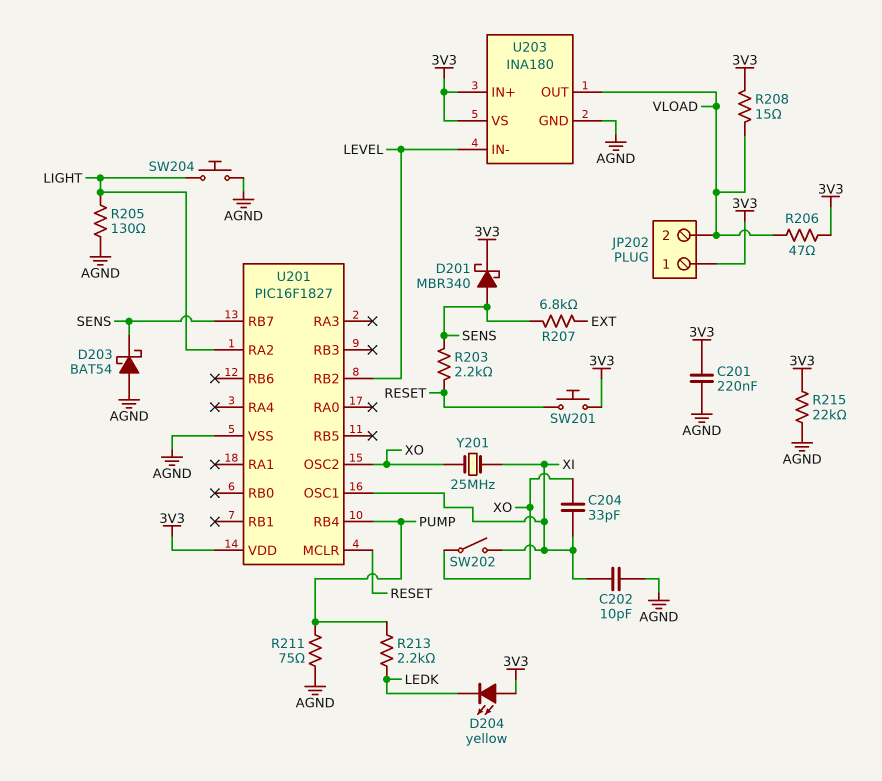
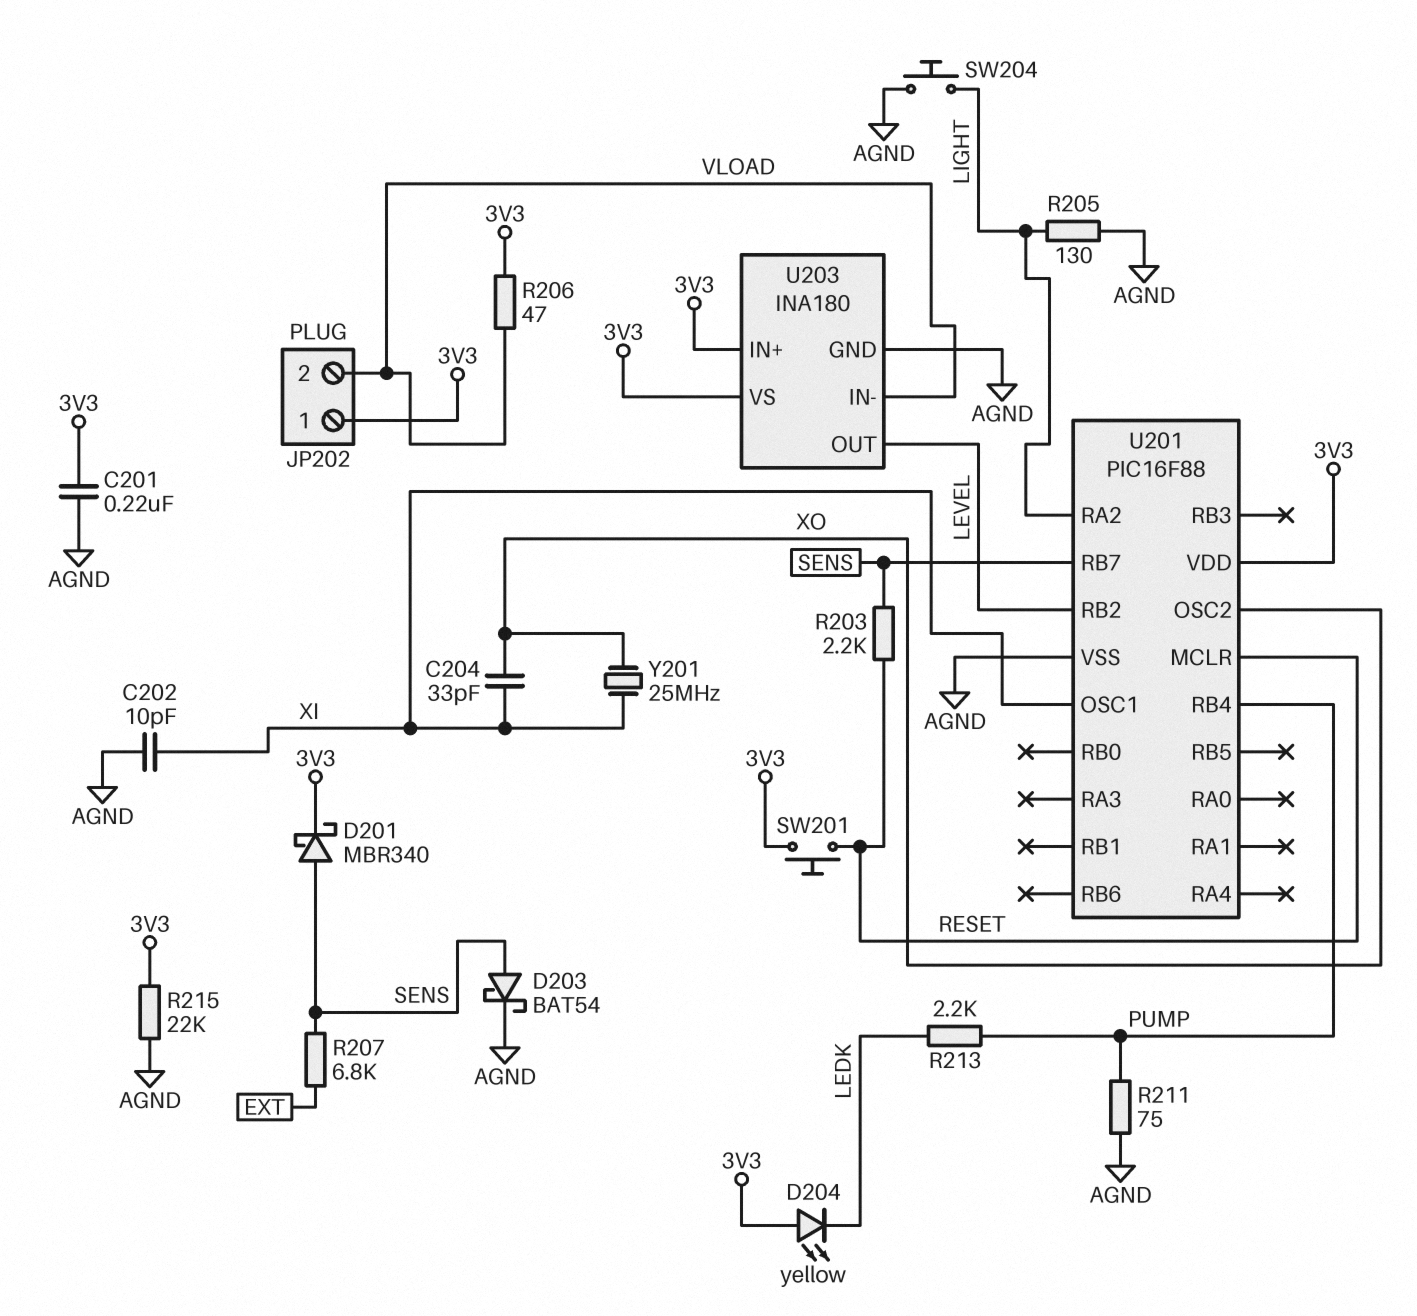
D203: schottky BAT54 (A AGND, K SENS) -> schottky BAT54 (A SENS, K AGND)
R208: 15 (3V3, VLOAD) -> none
SW202: switch (XI, XO) -> none
U201: PIC16F1827 -> PIC16F88
U203 pin IN-: LEVEL -> VLOAD
U203 pin OUT: VLOAD -> LEVEL

